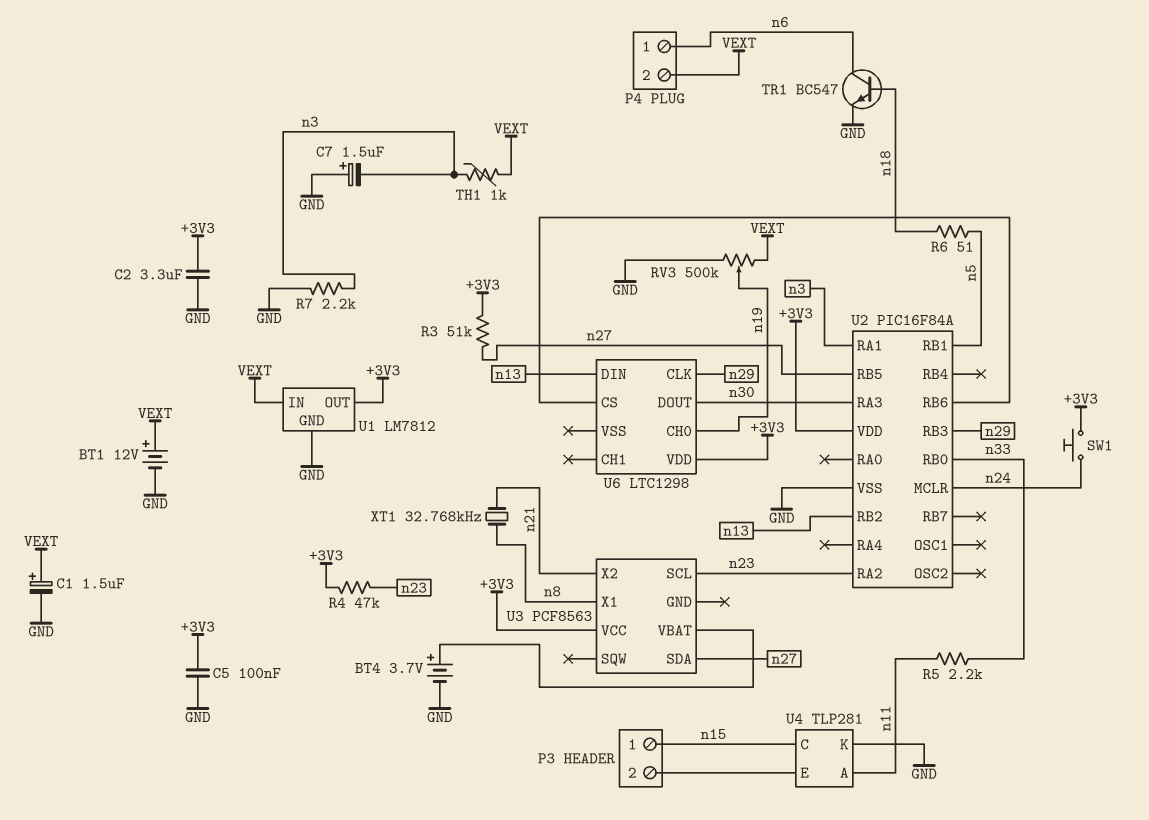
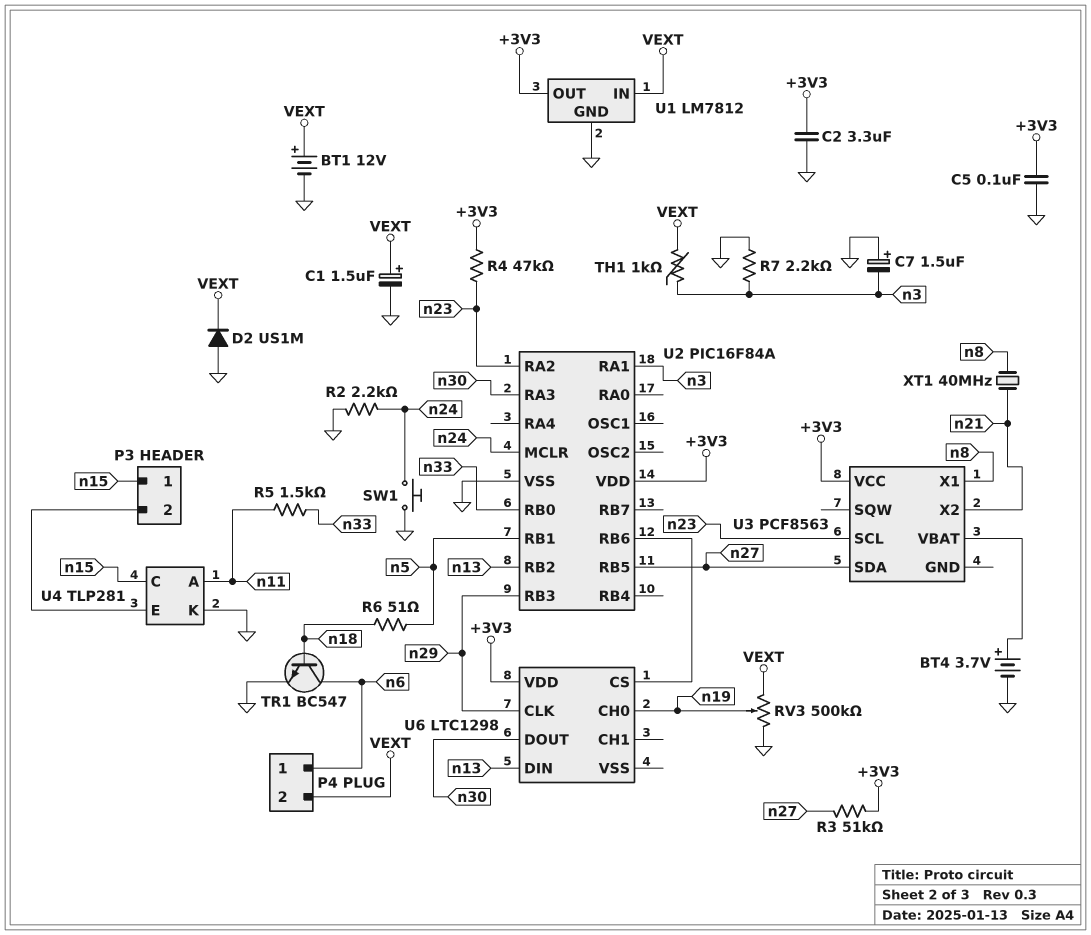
D2: none -> diode US1M (A GND, K VEXT)
R2: none -> 2.2k (GND, n24)
R5: 2.2k (n11, n33) -> 1.5k (n11, n33)
SW1: button (+3V3, n24) -> button (GND, n24)
XT1: 32.768kHz (n8, n21) -> 40MHz (n8, n21)

